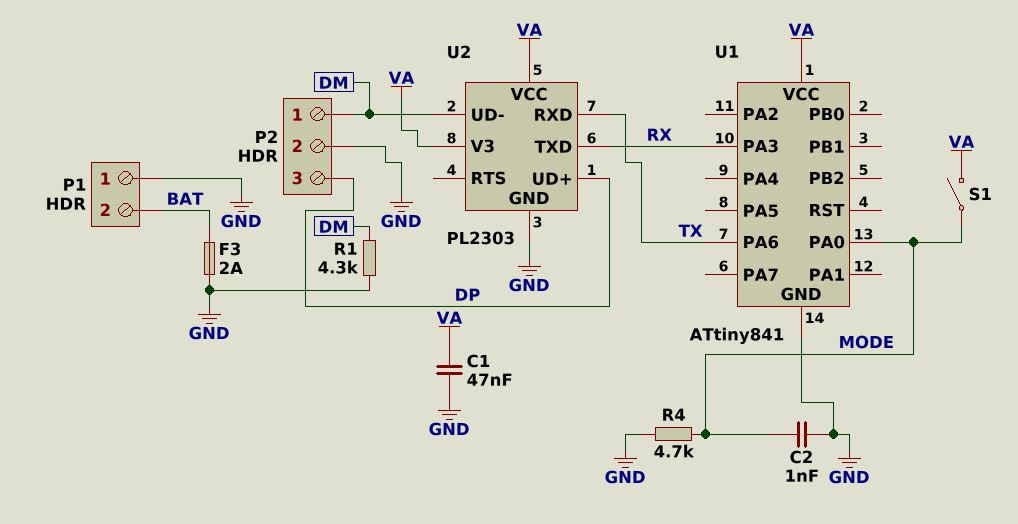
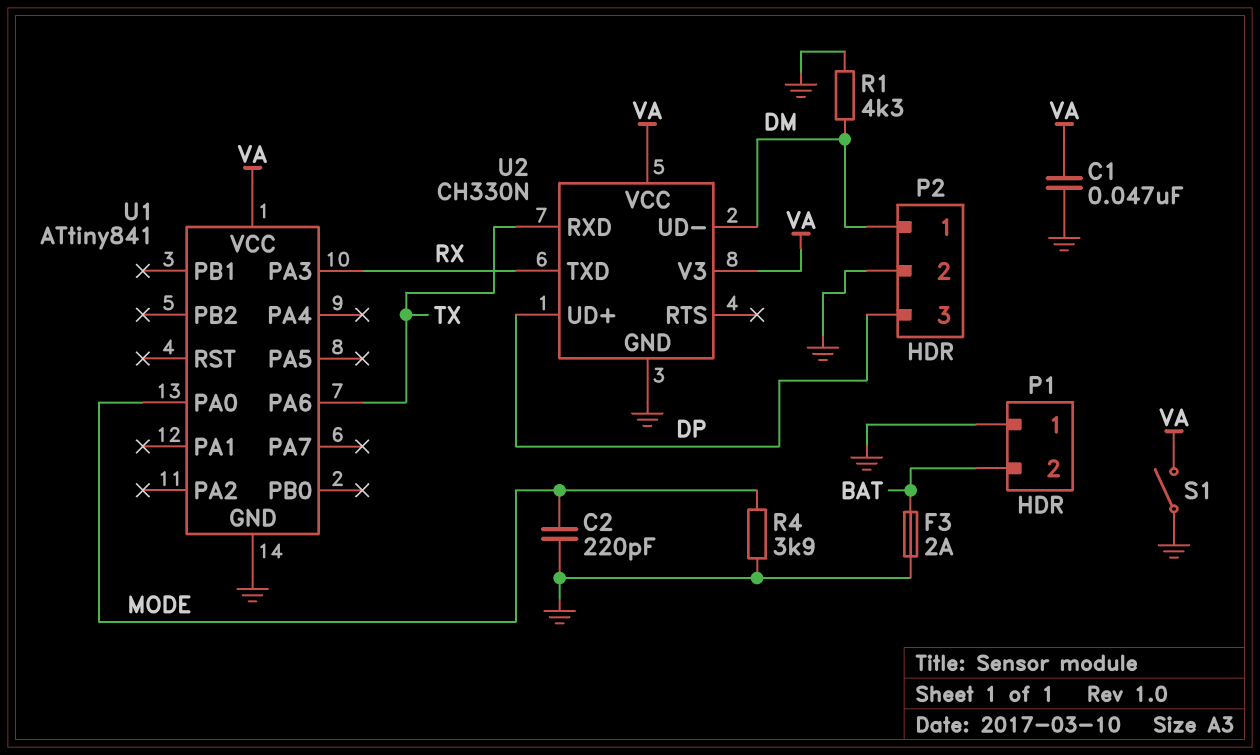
C2: 1nF (GND, MODE) -> 220pF (GND, MODE)
R4: 4.7k (GND, MODE) -> 3.9k (GND, MODE)
S1: switch (MODE, VA) -> switch (GND, VA)
U2: PL2303 -> CH330N

